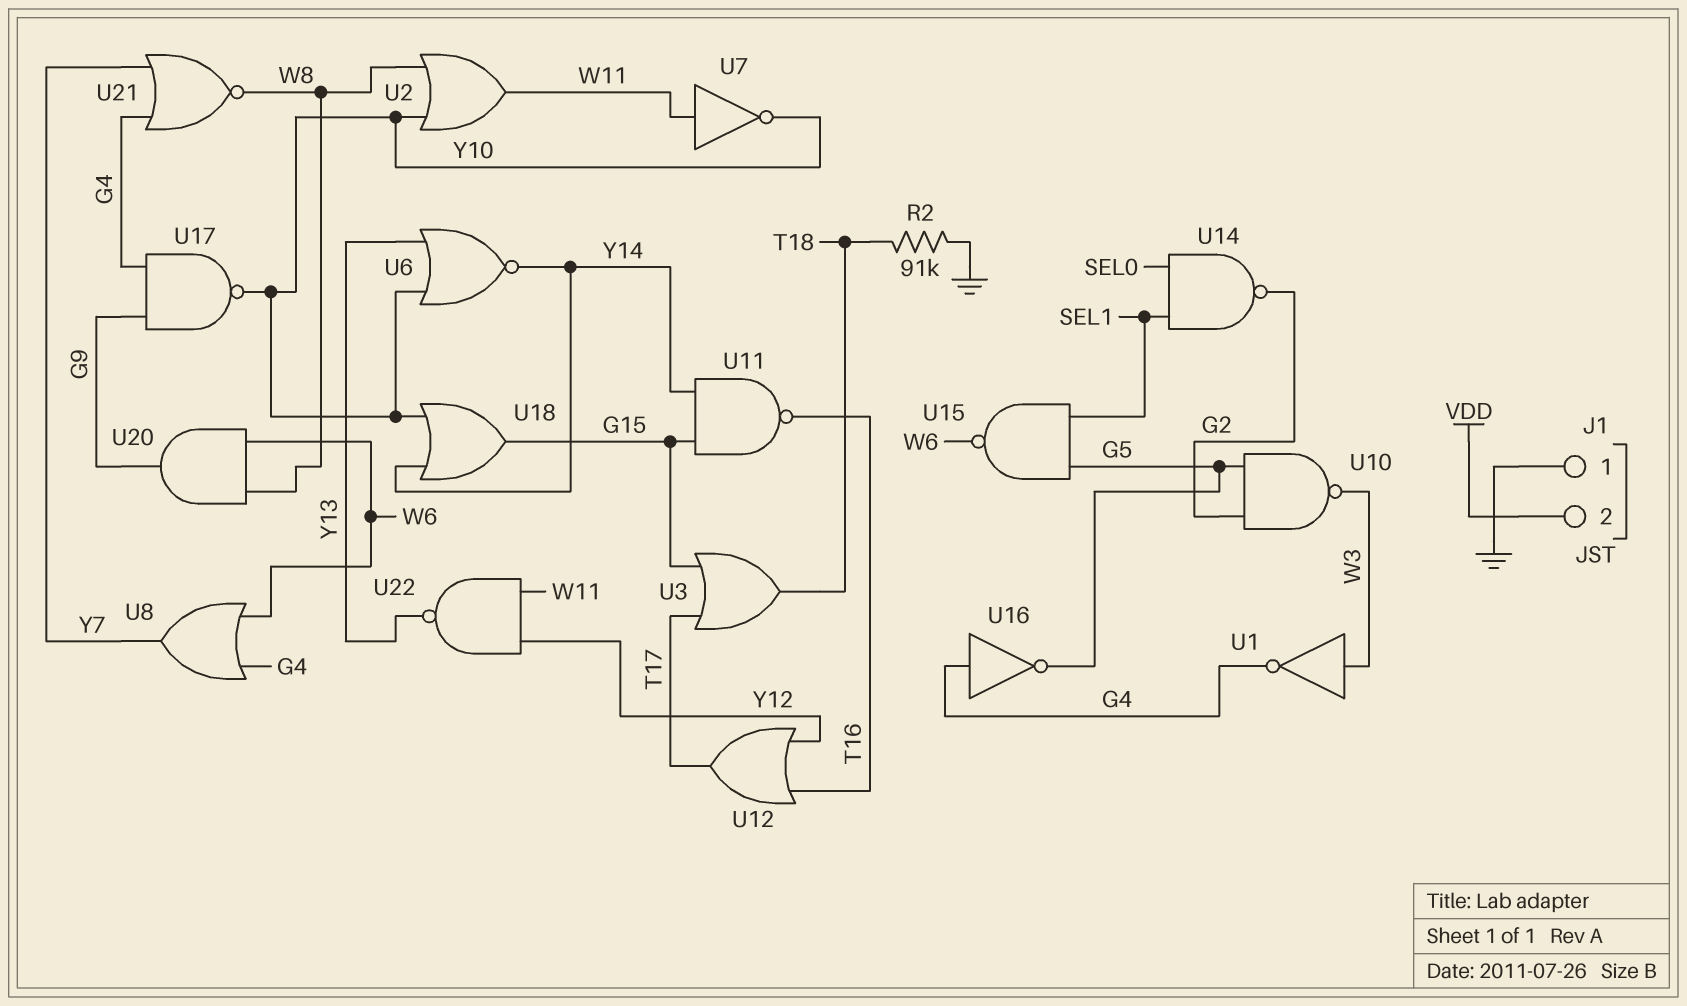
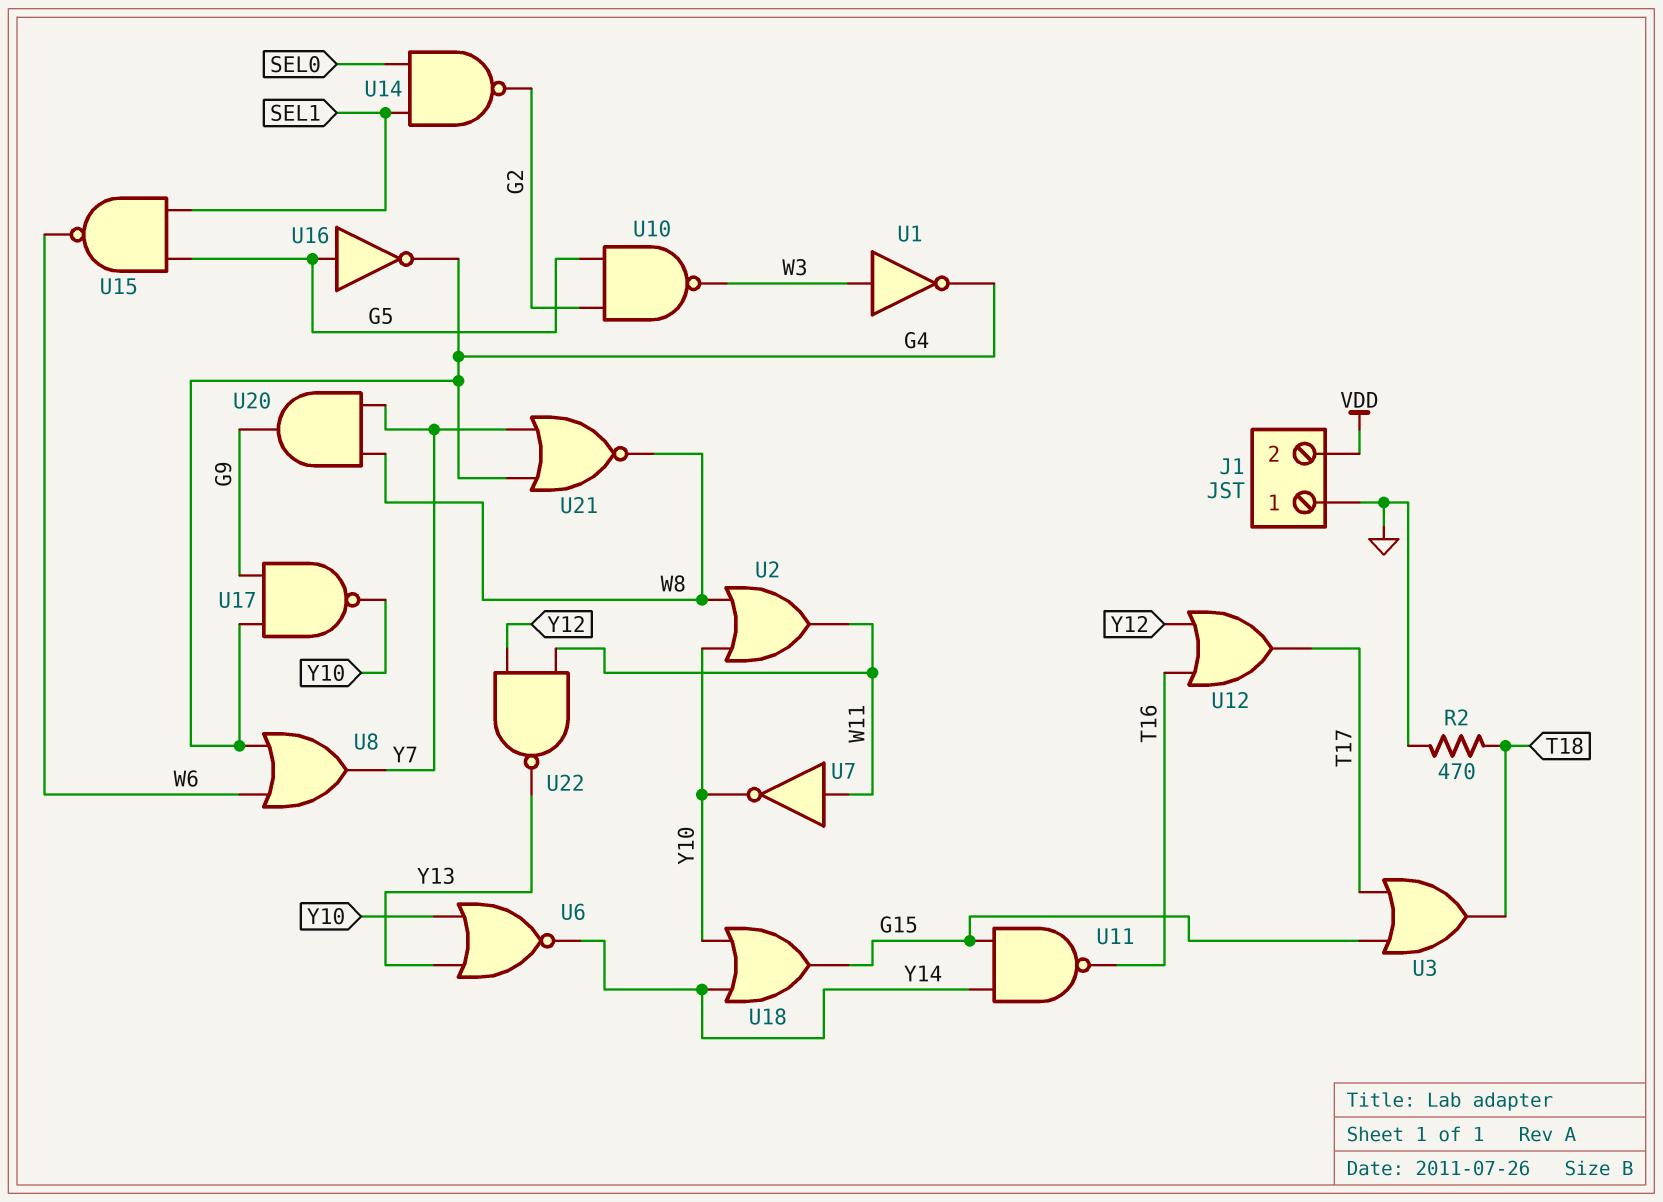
R2: 91k (GND, T18) -> 470 (GND, T18)
U16: NOT (in G4, out G5) -> NOT (in G5, out G4)
U20: AND (in W6, in W8, out G9) -> AND (in W8, in Y7, out G9)

